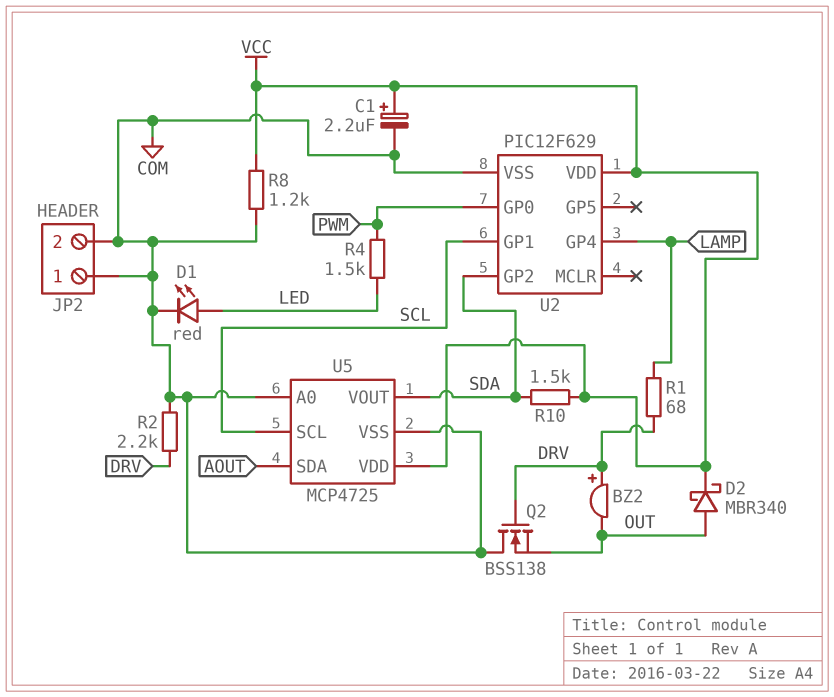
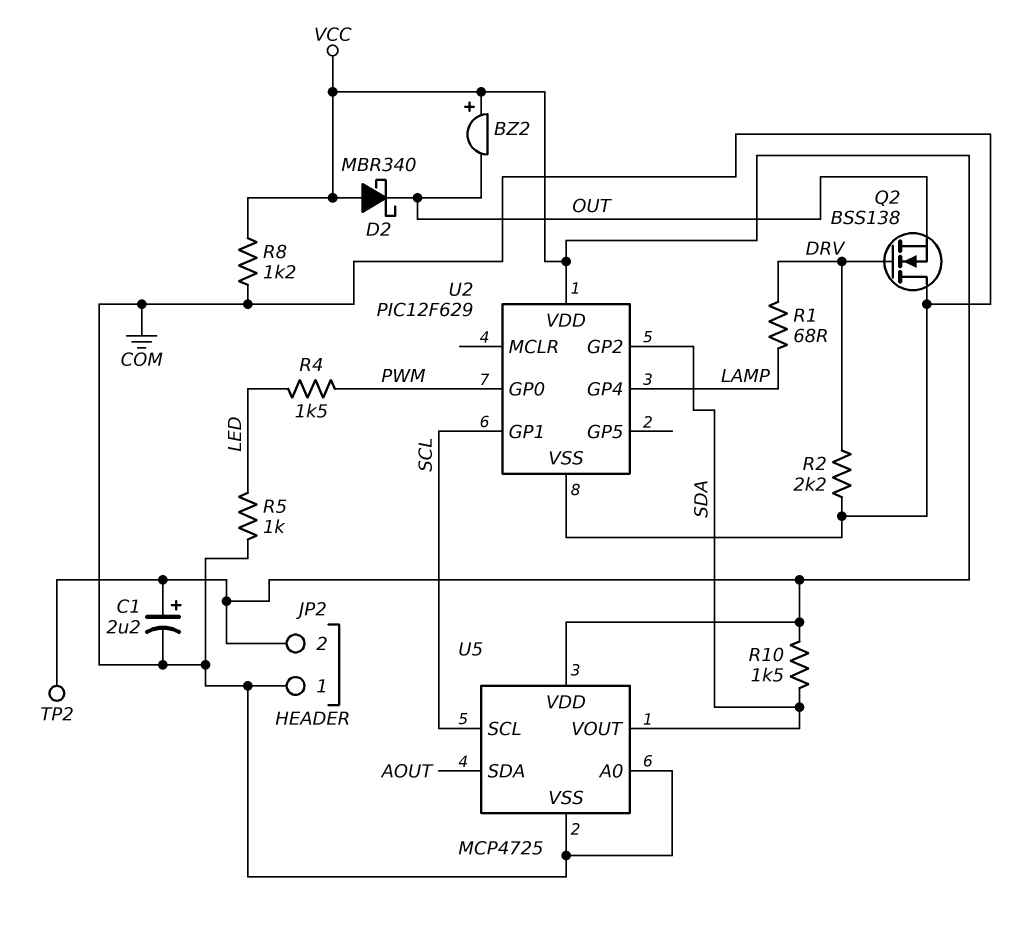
BZ2: buzzer (plus DRV, minus OUT) -> buzzer (plus VCC, minus OUT)
D1: LED red (A LED, K COM) -> none
D2: schottky MBR340 (A OUT, K VCC) -> schottky MBR340 (A VCC, K OUT)
JP2 pin 2: COM -> VCC
R5: none -> 1k (COM, LED)
TP2: none -> test point (VCC)

